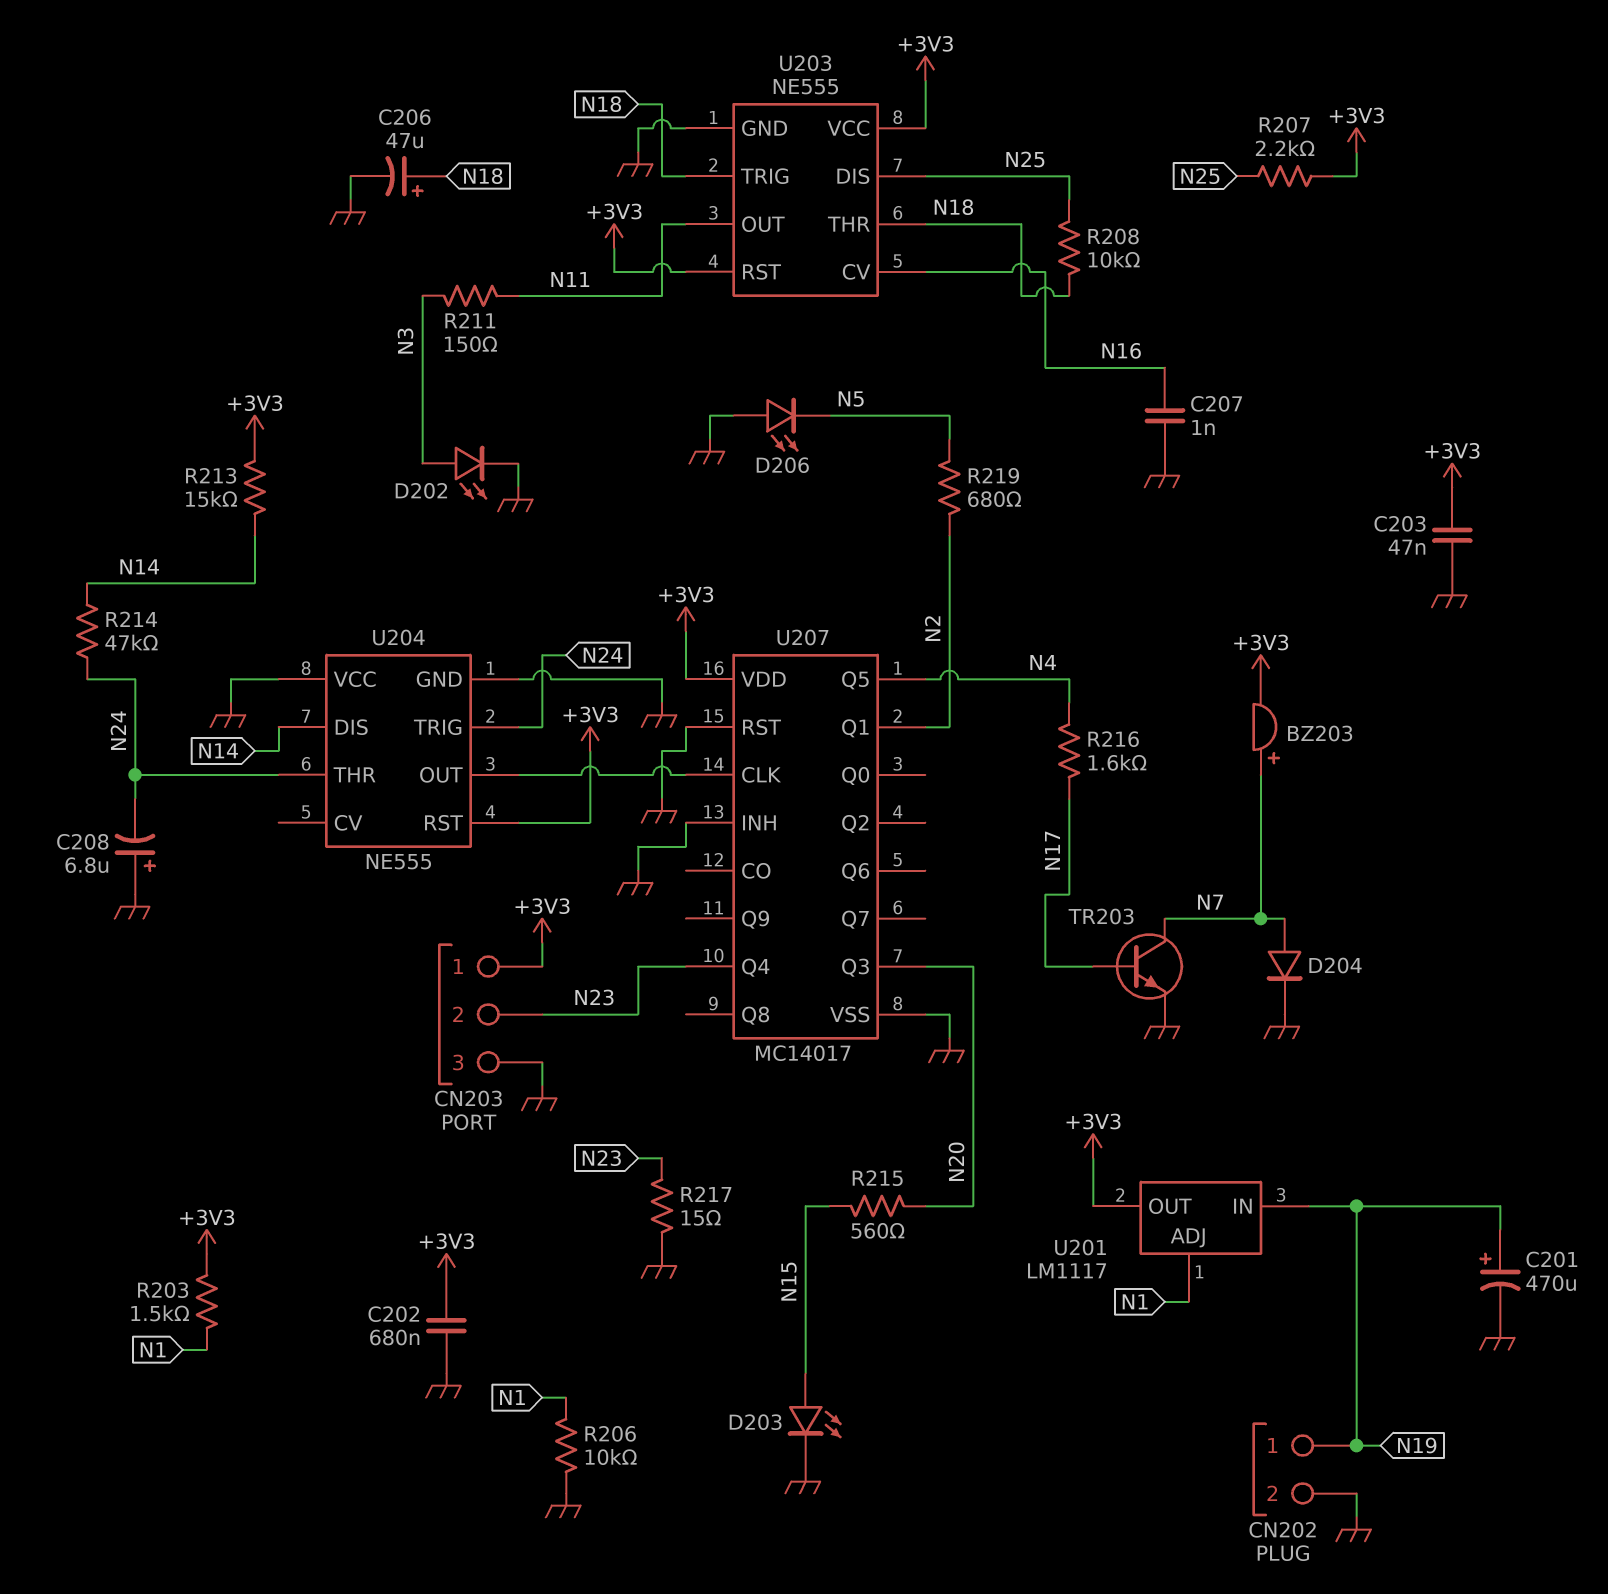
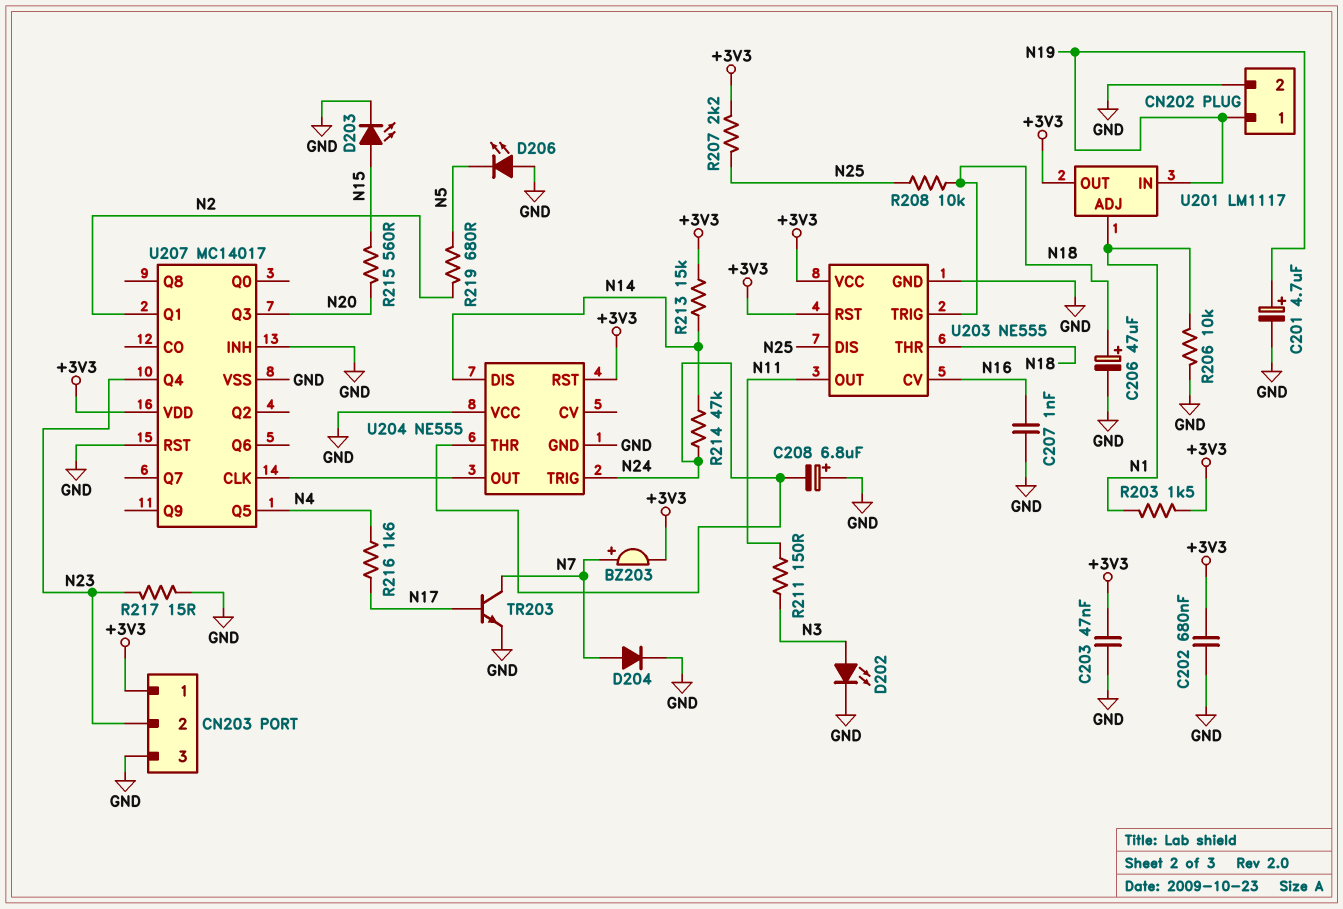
C201: 470uF (plus N19, minus GND) -> 4.7uF (plus N19, minus GND)

